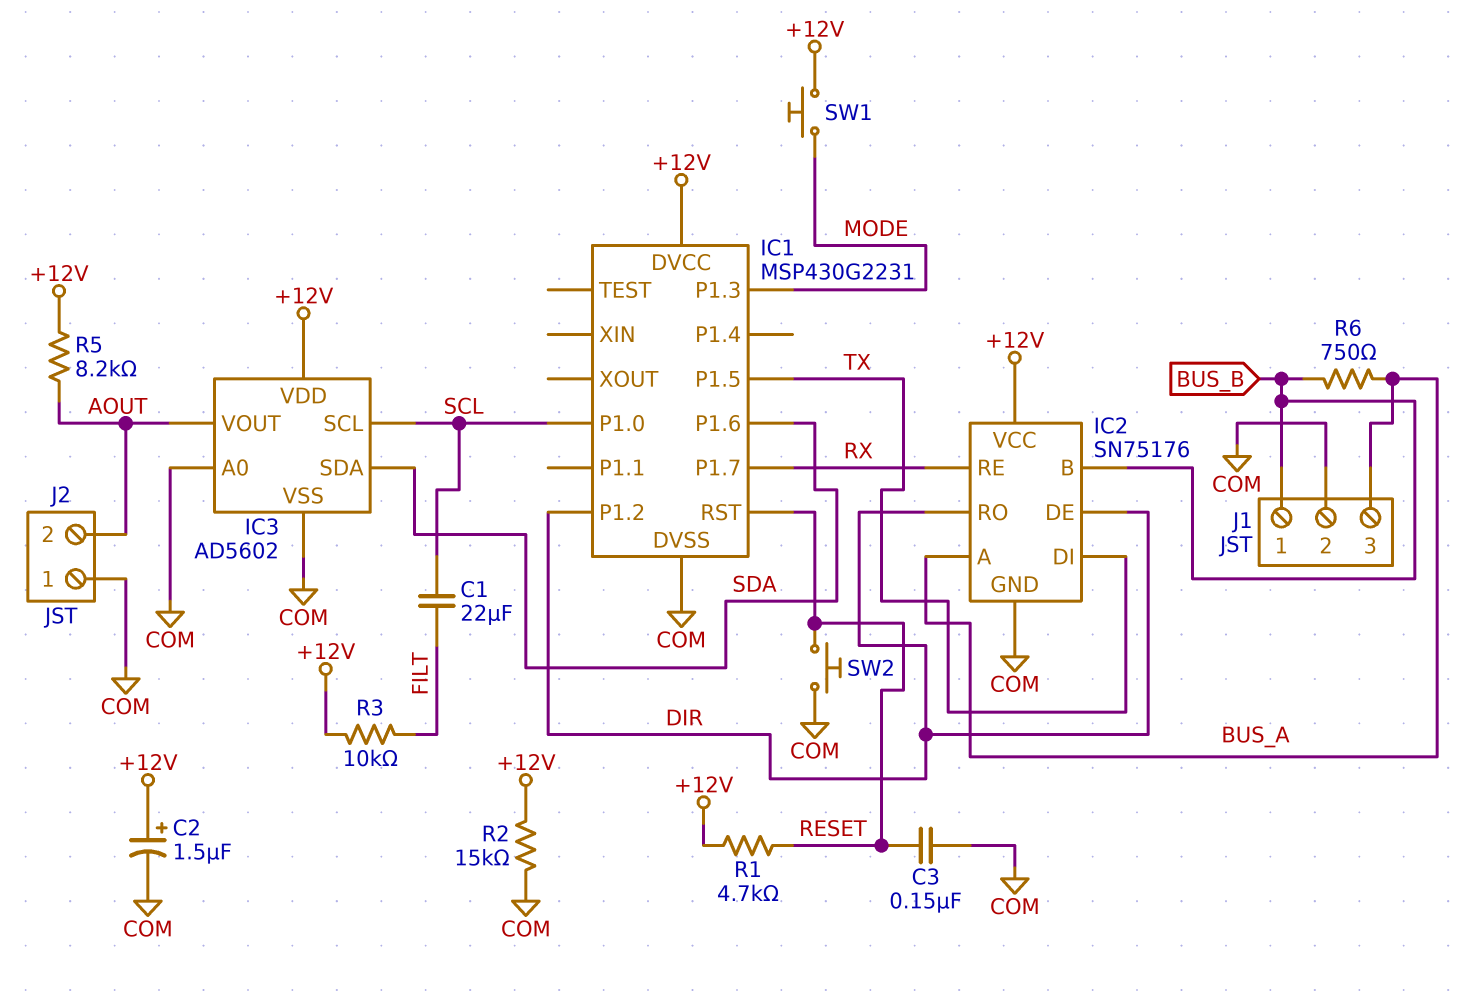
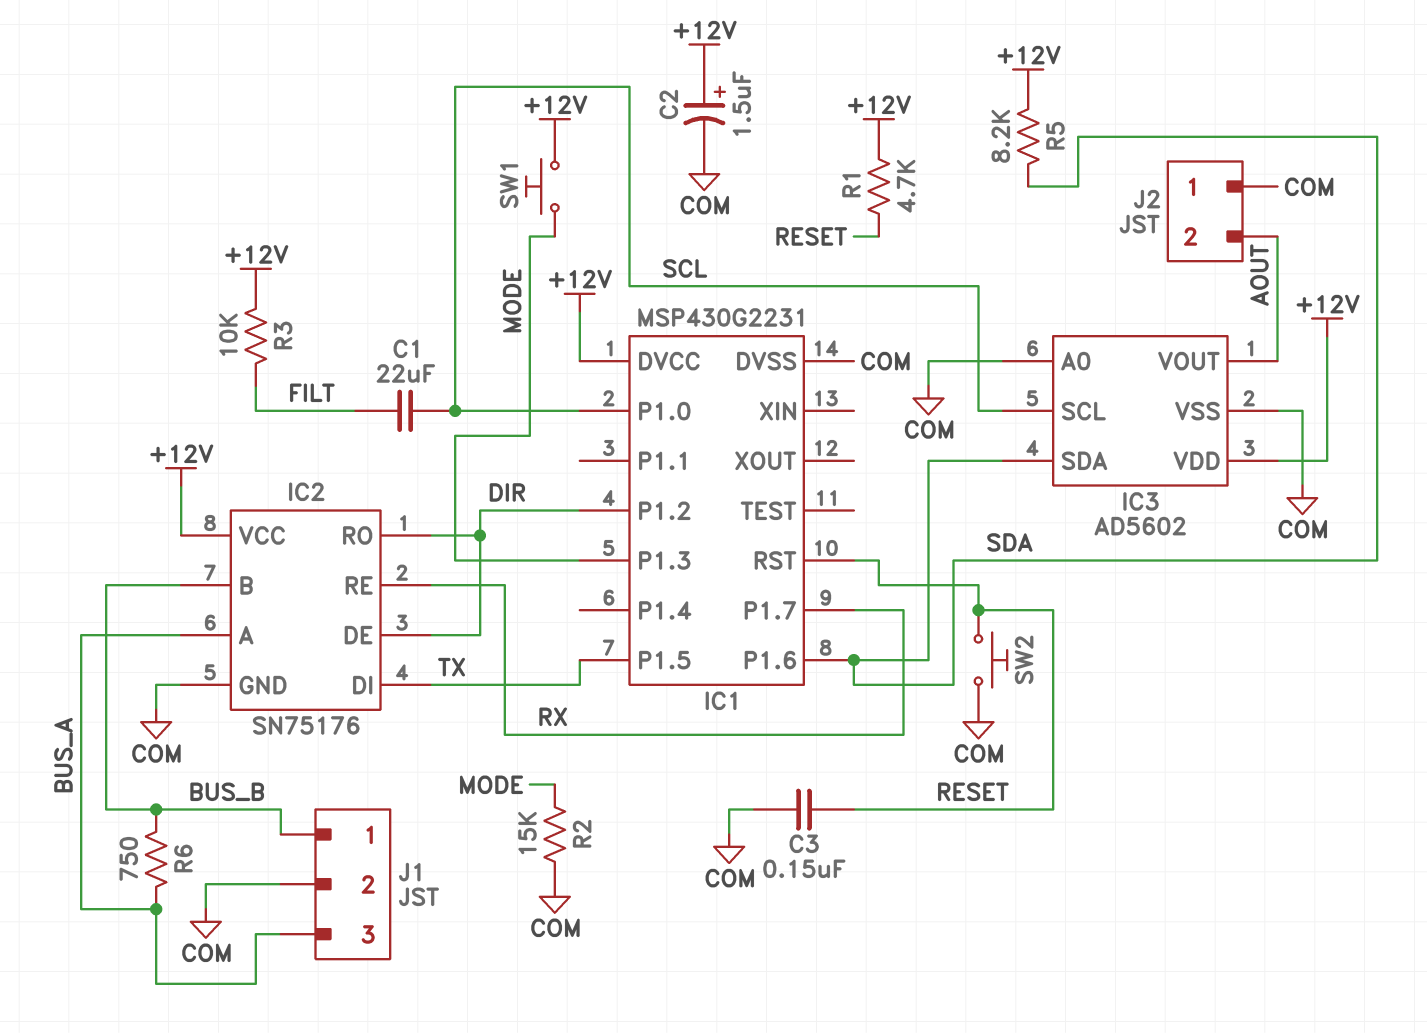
R2: 15k (+12V, COM) -> 15k (COM, MODE)
R5: 8.2k (+12V, AOUT) -> 8.2k (+12V, SDA)

